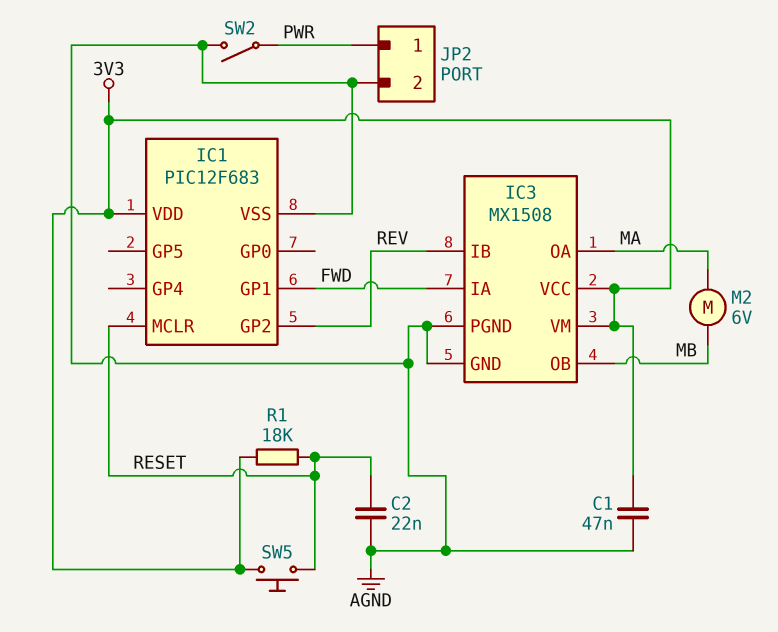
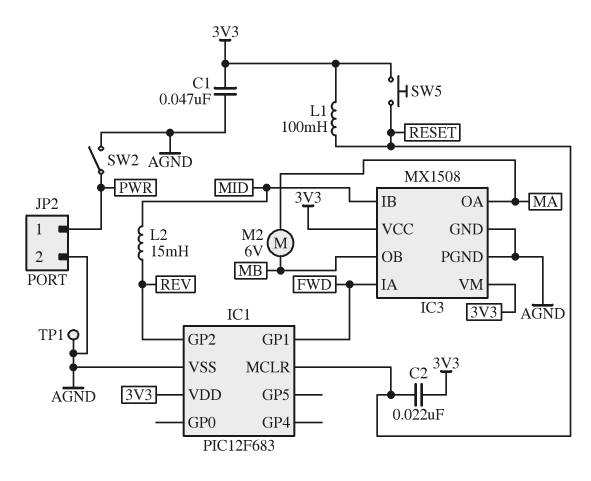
C2: 22nF (AGND, RESET) -> 22nF (3V3, RESET)
IC3 pin IB: REV -> MID
L1: none -> 100mH (3V3, RESET)
L2: none -> 15mH (MID, REV)
R1: 18k (3V3, RESET) -> none
TP1: none -> test point (AGND)

